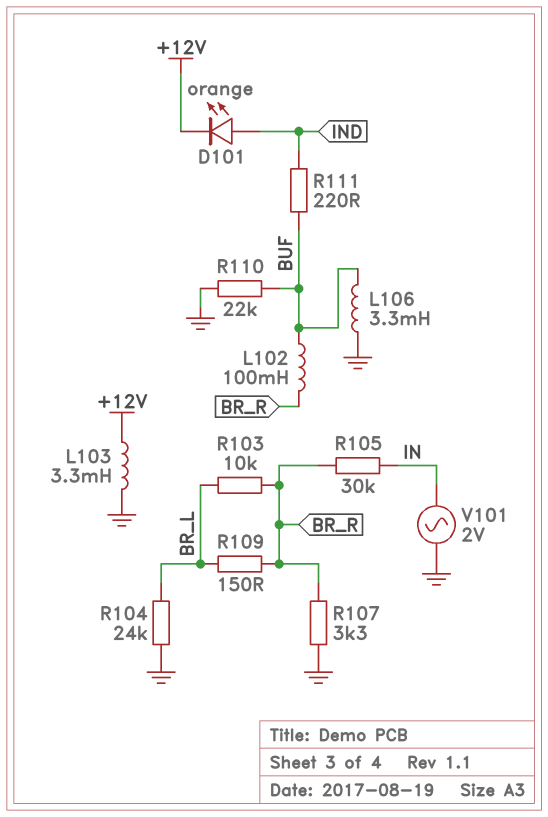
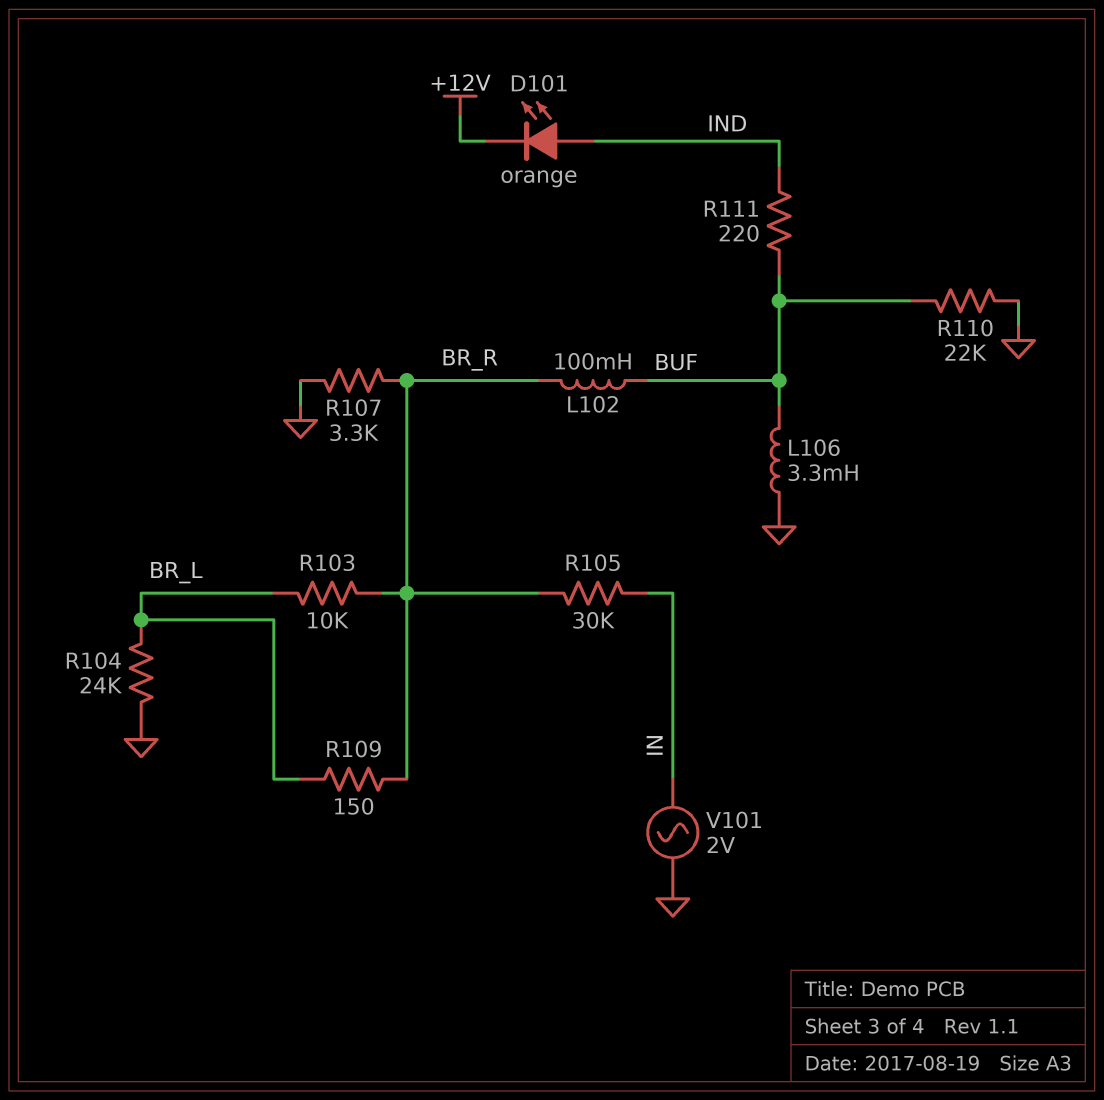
L103: 3.3mH (+12V, GND) -> none

